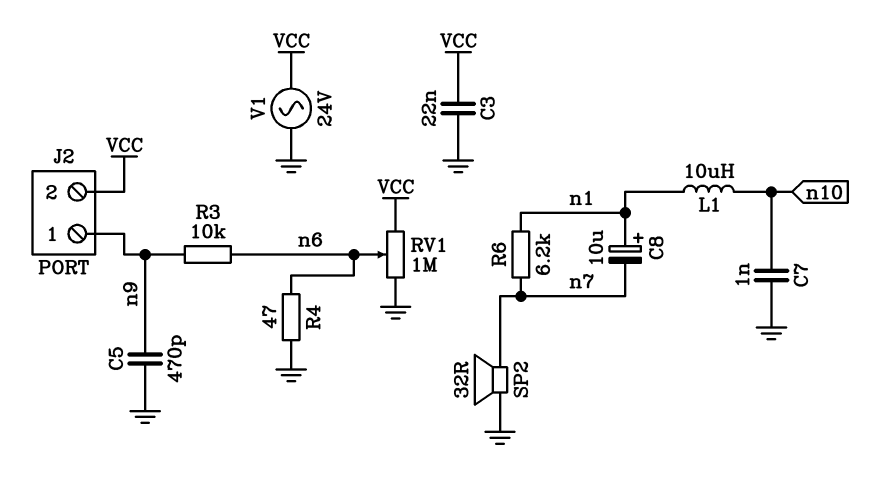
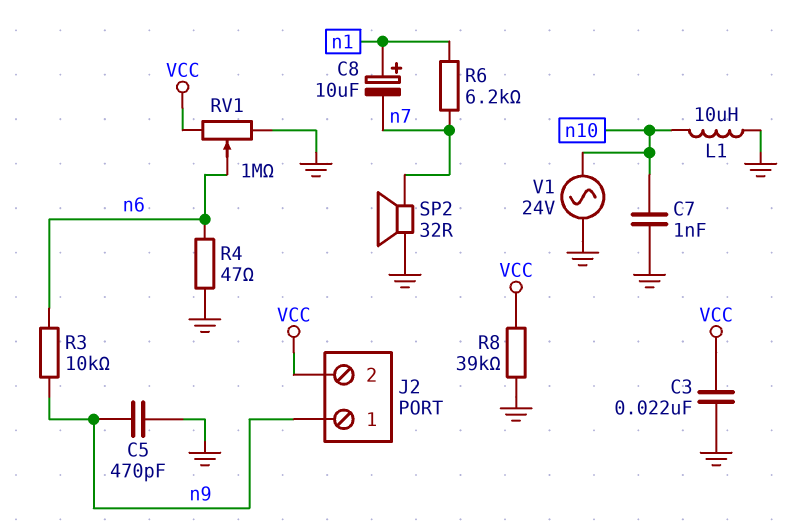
L1: 10uH (n1, n10) -> 10uH (GND, n10)
R8: none -> 39k (GND, VCC)
V1: AC 24V (GND, VCC) -> AC 24V (GND, n10)

